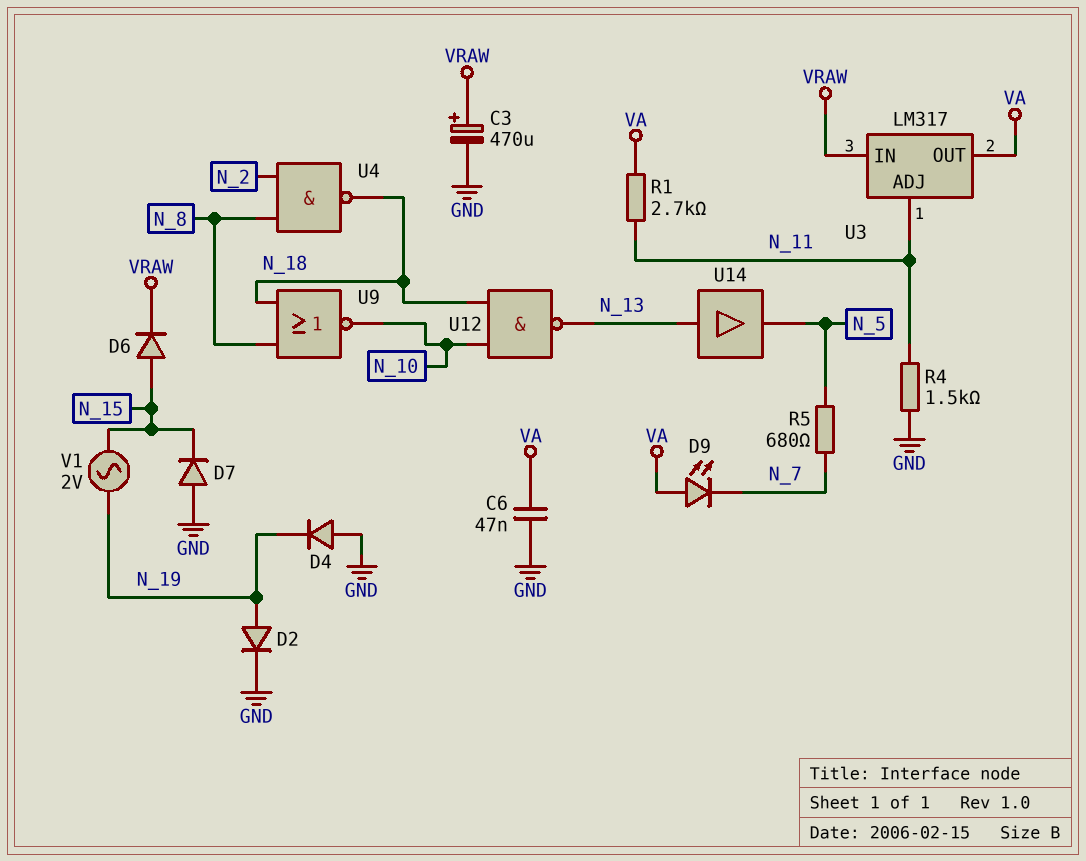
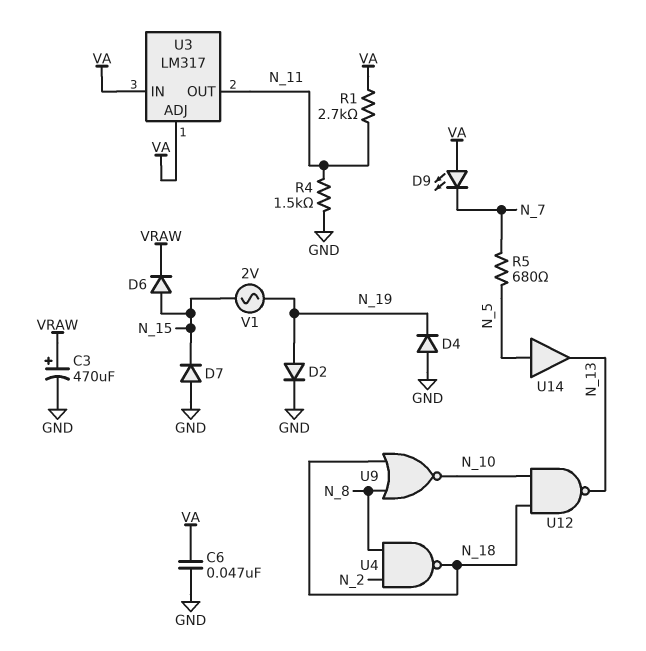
U3 pin ADJ: N_11 -> VA
U3 pin IN: VRAW -> VA
U3 pin OUT: VA -> N_11
U14: buffer (in N_13, out N_5) -> buffer (in N_5, out N_13)

